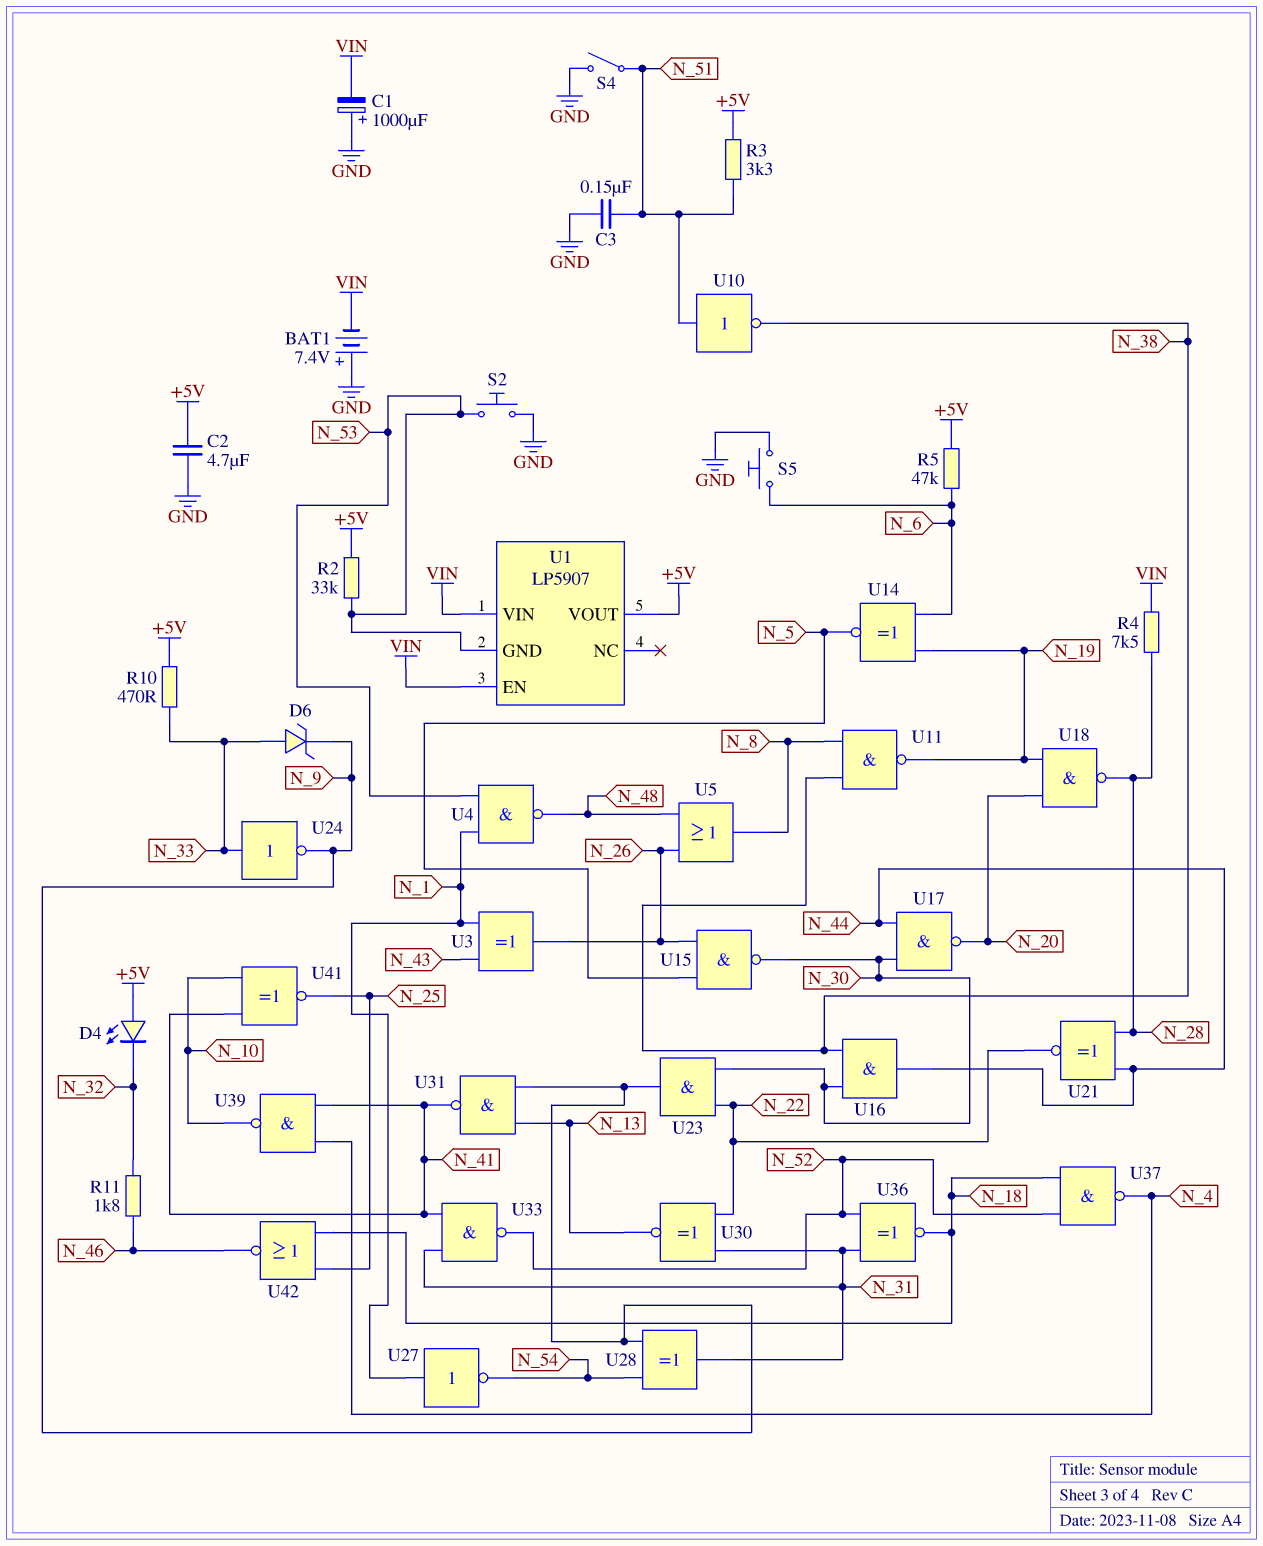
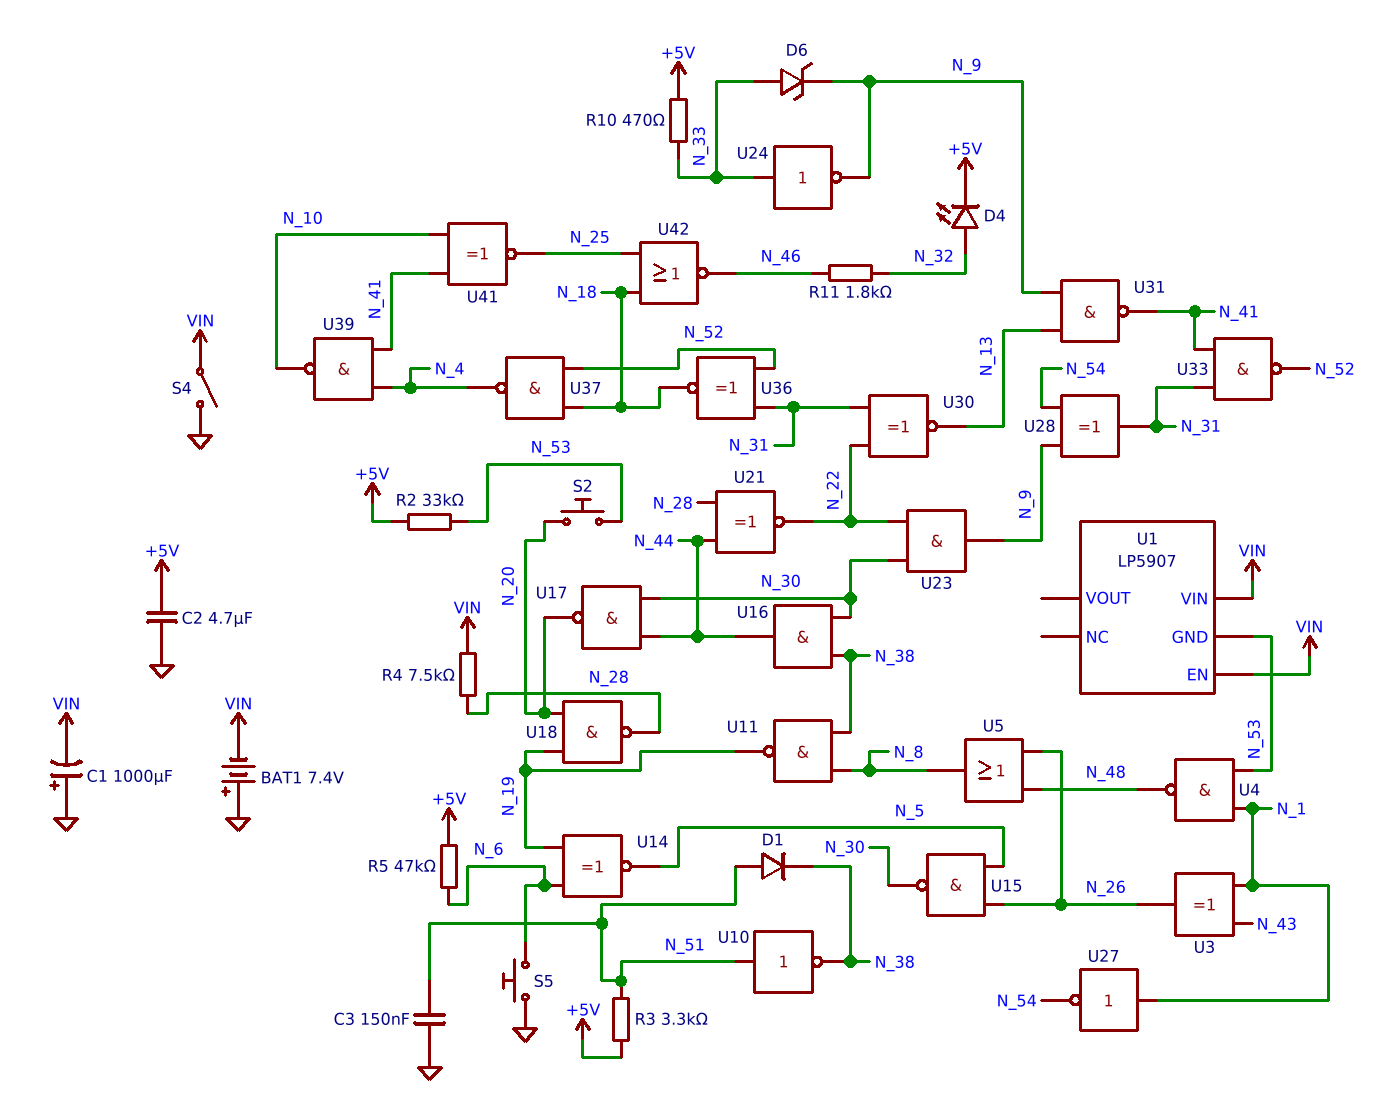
D1: none -> diode (A N_51, K N_38)
D4: LED (A +5V, K N_32) -> LED (A N_32, K +5V)
S2: button (GND, N_53) -> button (N_20, N_53)
S4: switch (GND, N_51) -> switch (GND, VIN)
U1 pin VOUT: +5V -> none

